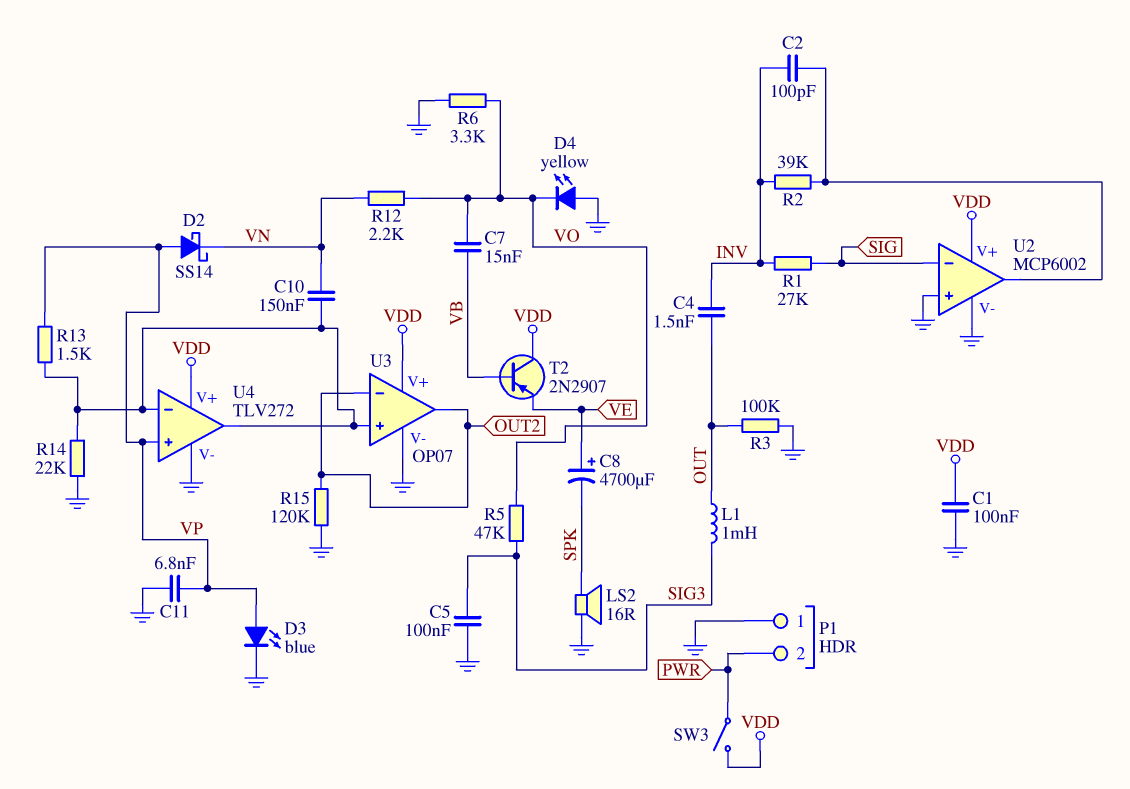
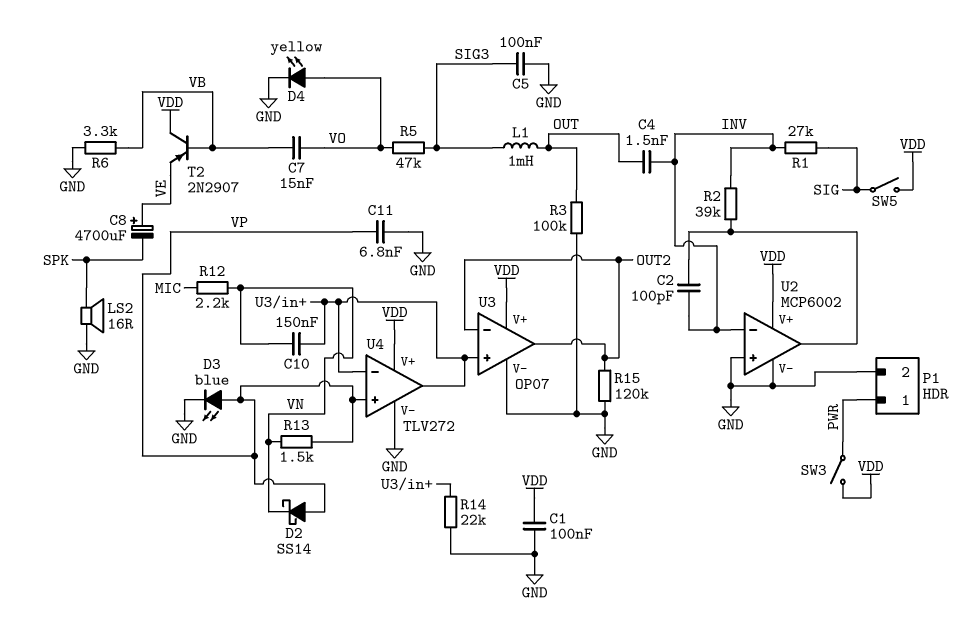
D4: LED yellow (A GND, K VO) -> LED yellow (A VO, K GND)
P1 pin 1: GND -> PWR
P1 pin 2: PWR -> GND
R6: 3.3k (GND, VO) -> 3.3k (GND, VB)
R12: 2.2k (VN, VO) -> 2.2k (MIC, VN)
R13: 1.5k (U3/in+, VP) -> 1.5k (VN, VP)
SW5: none -> switch (SIG, VDD)
U2 pin in-: SIG -> INV

